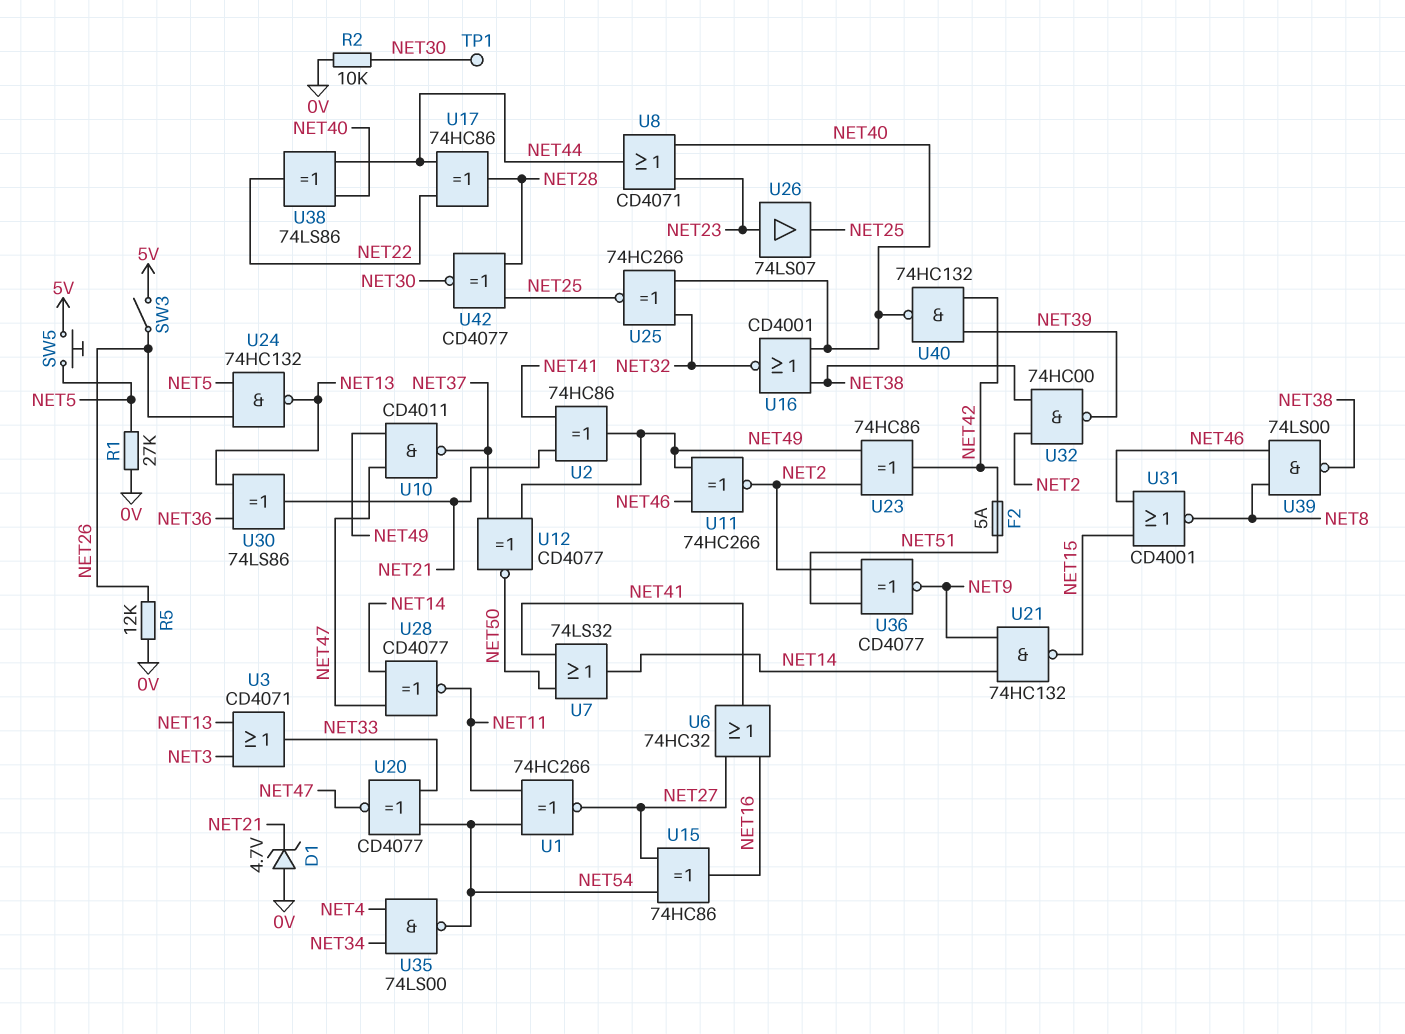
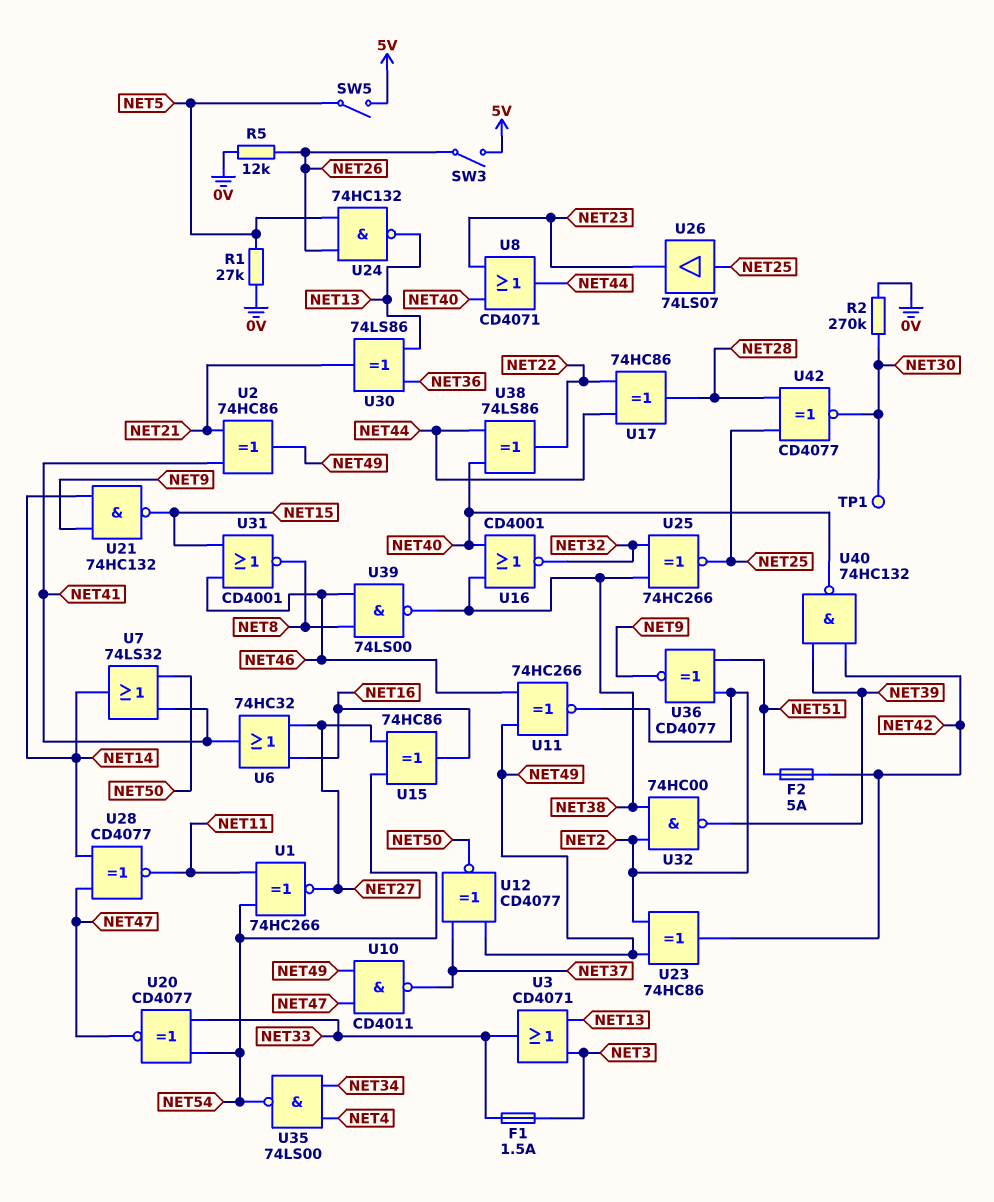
D1: zener 4.7V (A 0V, K NET21) -> none
F1: none -> 1.5A (NET3, NET33)
R2: 10k (0V, NET30) -> 270k (0V, NET30)
SW5: button (5V, NET5) -> switch (5V, NET5)
U25: XNOR 74HC266 (in NET32, in NET40, out NET25) -> XNOR 74HC266 (in NET32, in NET38, out NET25)
U26: buffer 74LS07 (in NET23, out NET25) -> buffer 74LS07 (in NET25, out NET23)

